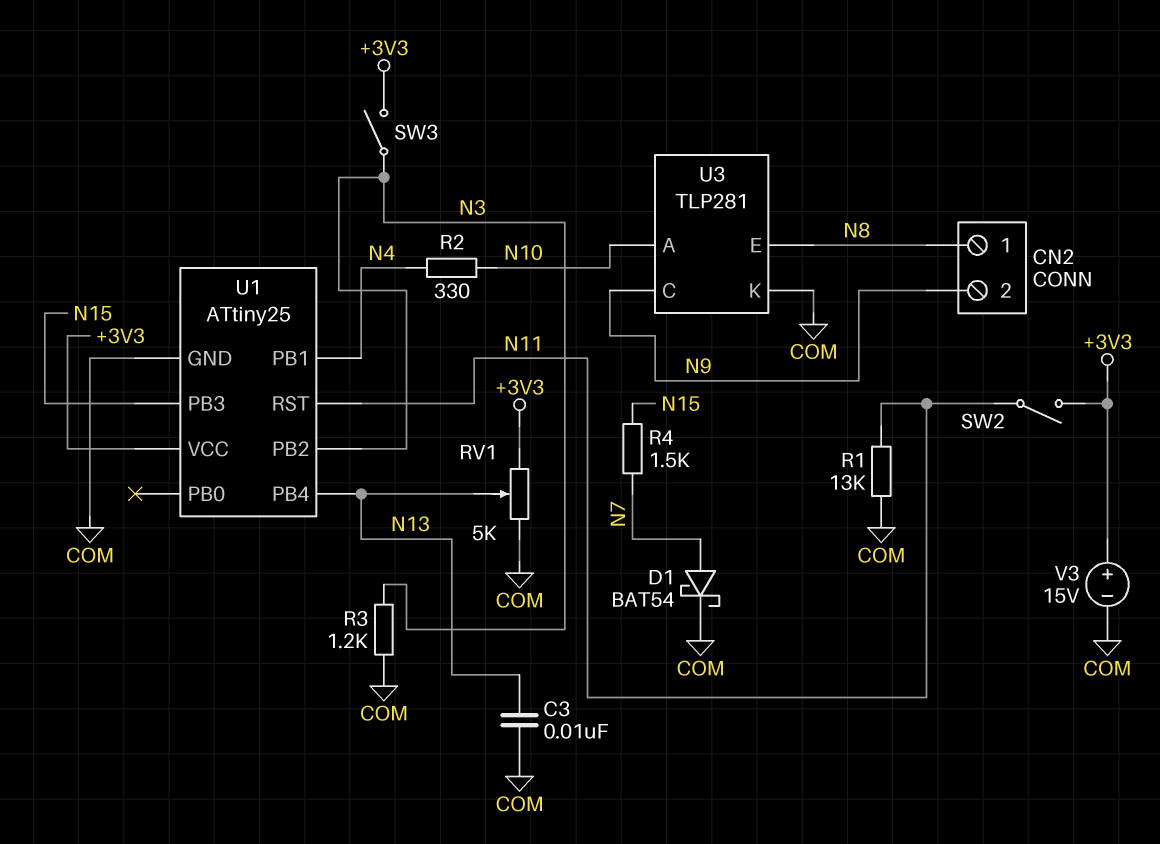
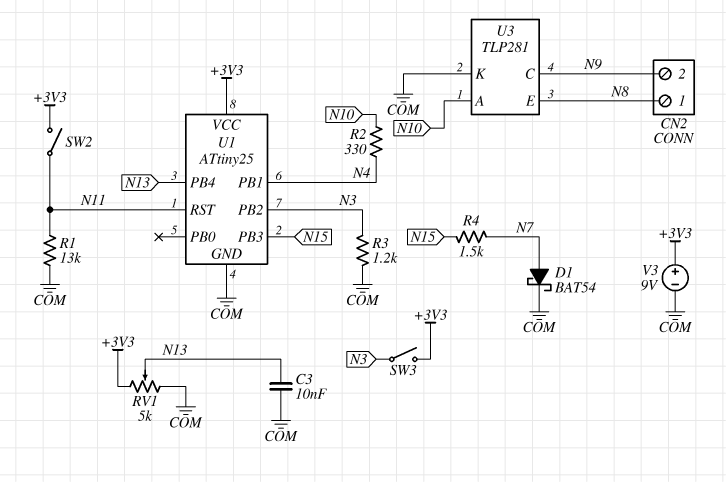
V3: 15V (plus +3V3, minus COM) -> 9V (plus +3V3, minus COM)

